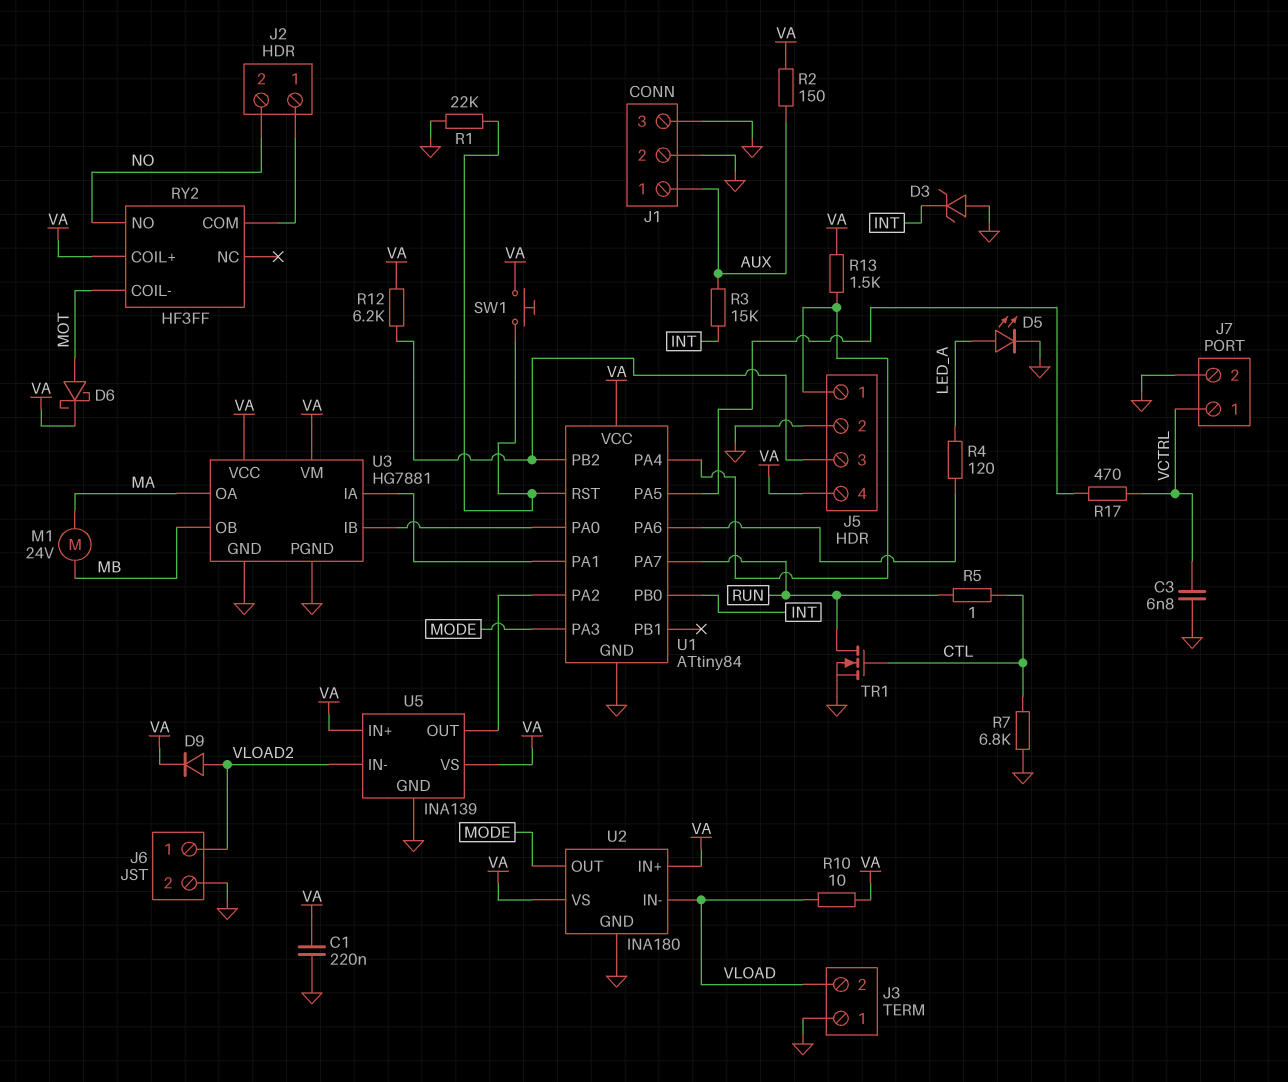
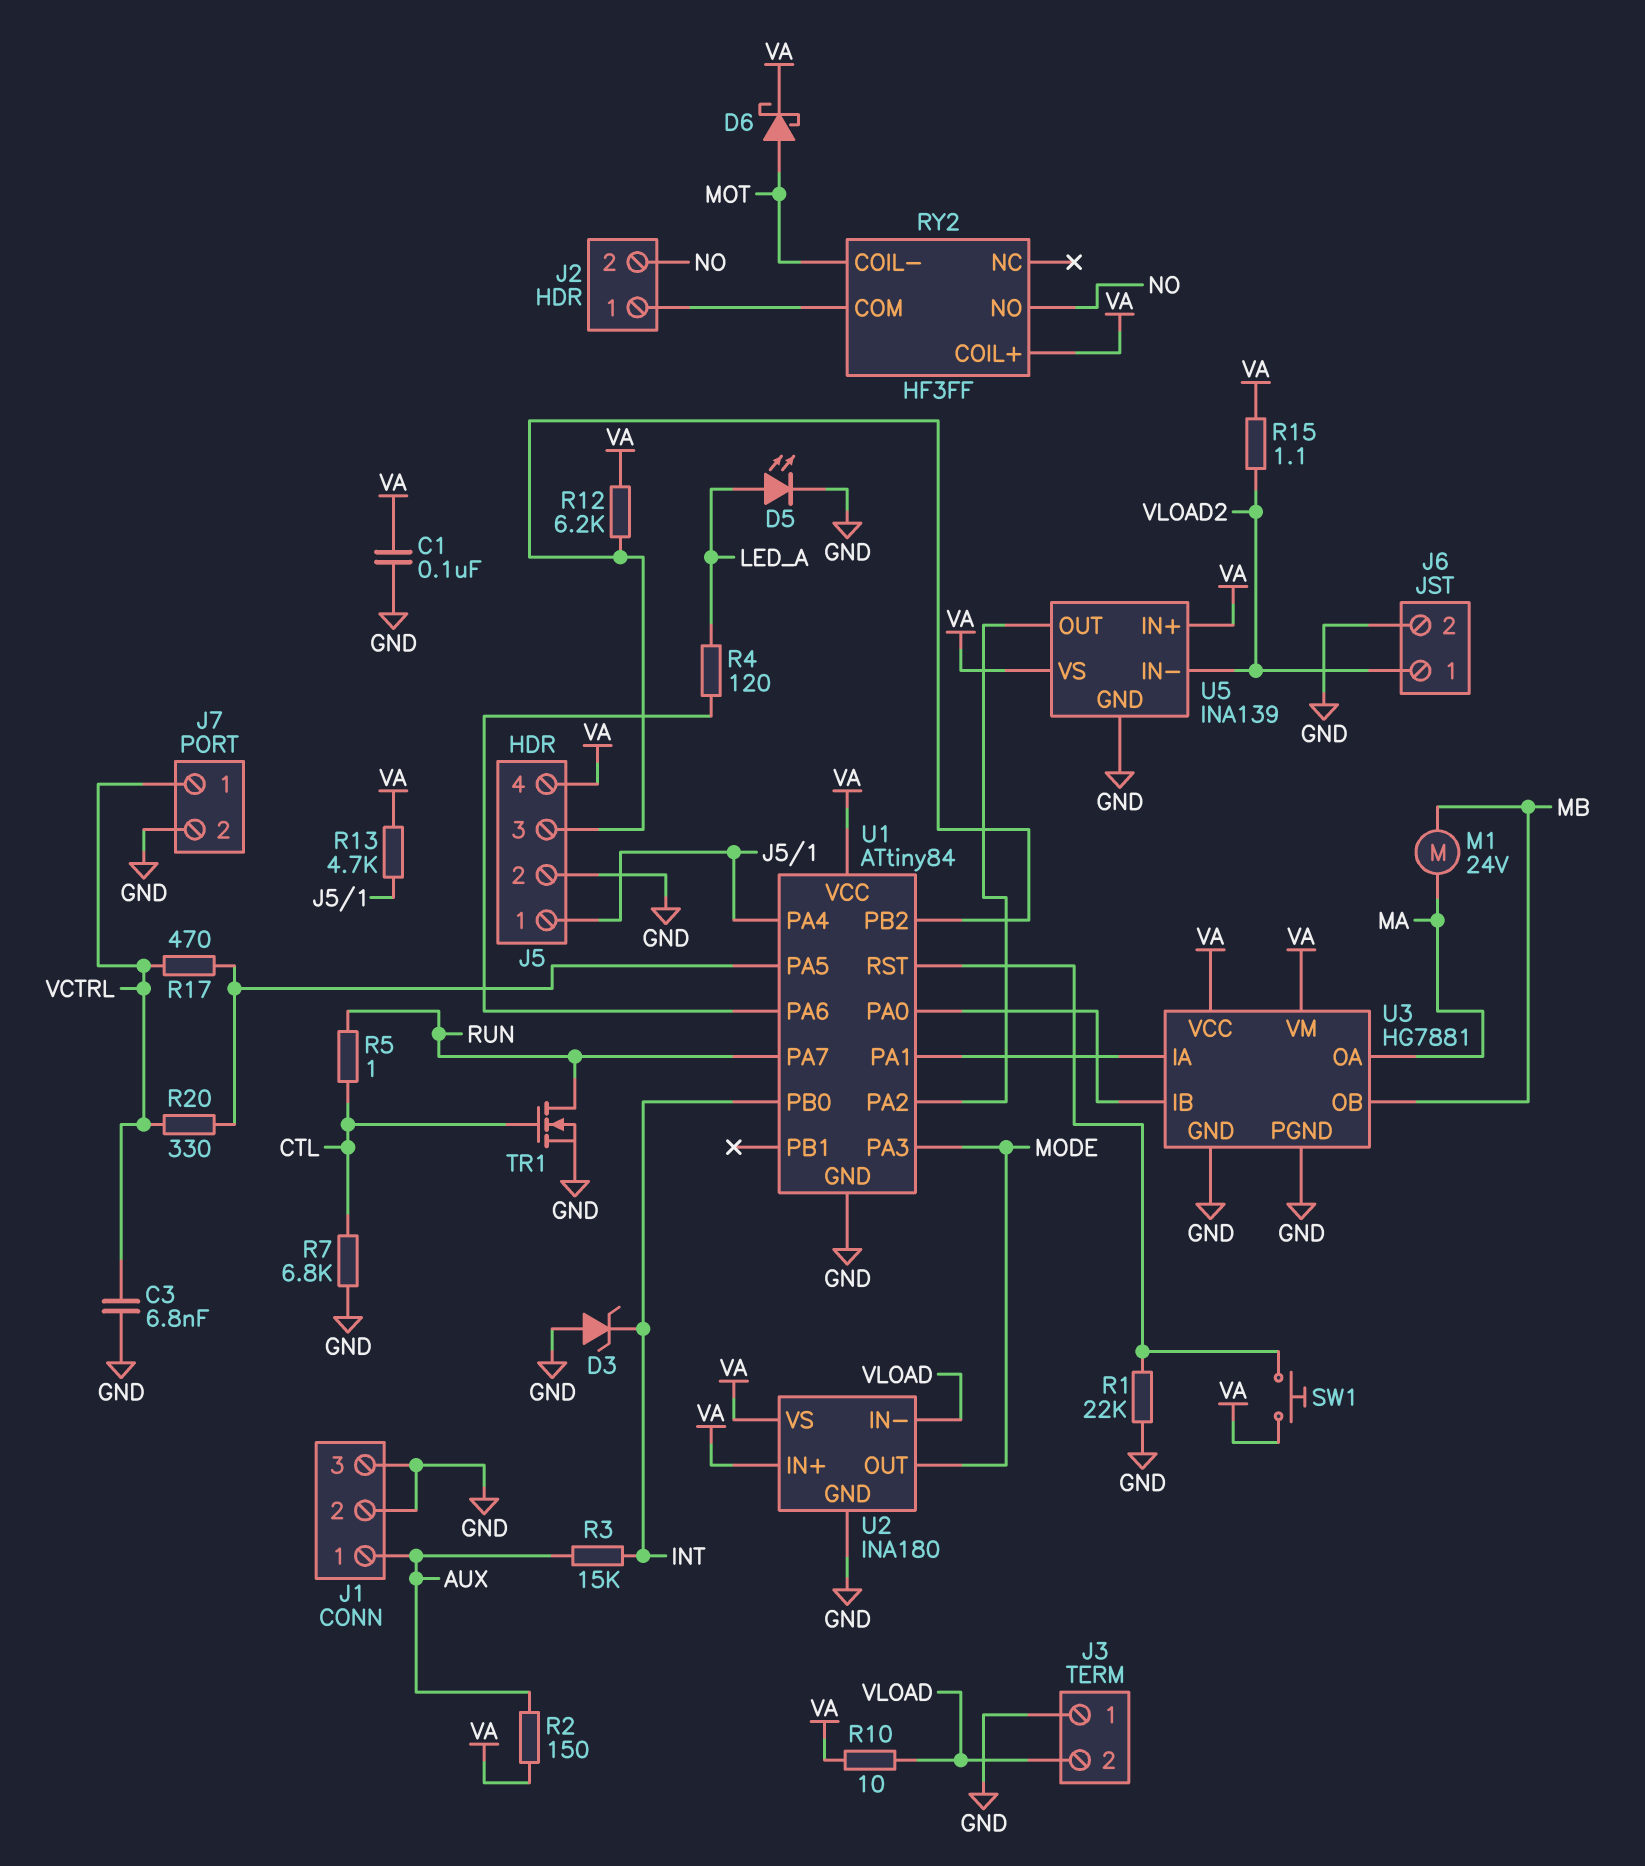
C1: 220nF (GND, VA) -> 100nF (GND, VA)
D9: diode (A VLOAD2, K VA) -> none
R13: 1.5k (J5/1, VA) -> 4.7k (J5/1, VA)
R15: none -> 1.1 (VA, VLOAD2)
R20: none -> 330 (U1/PA5, VCTRL)

